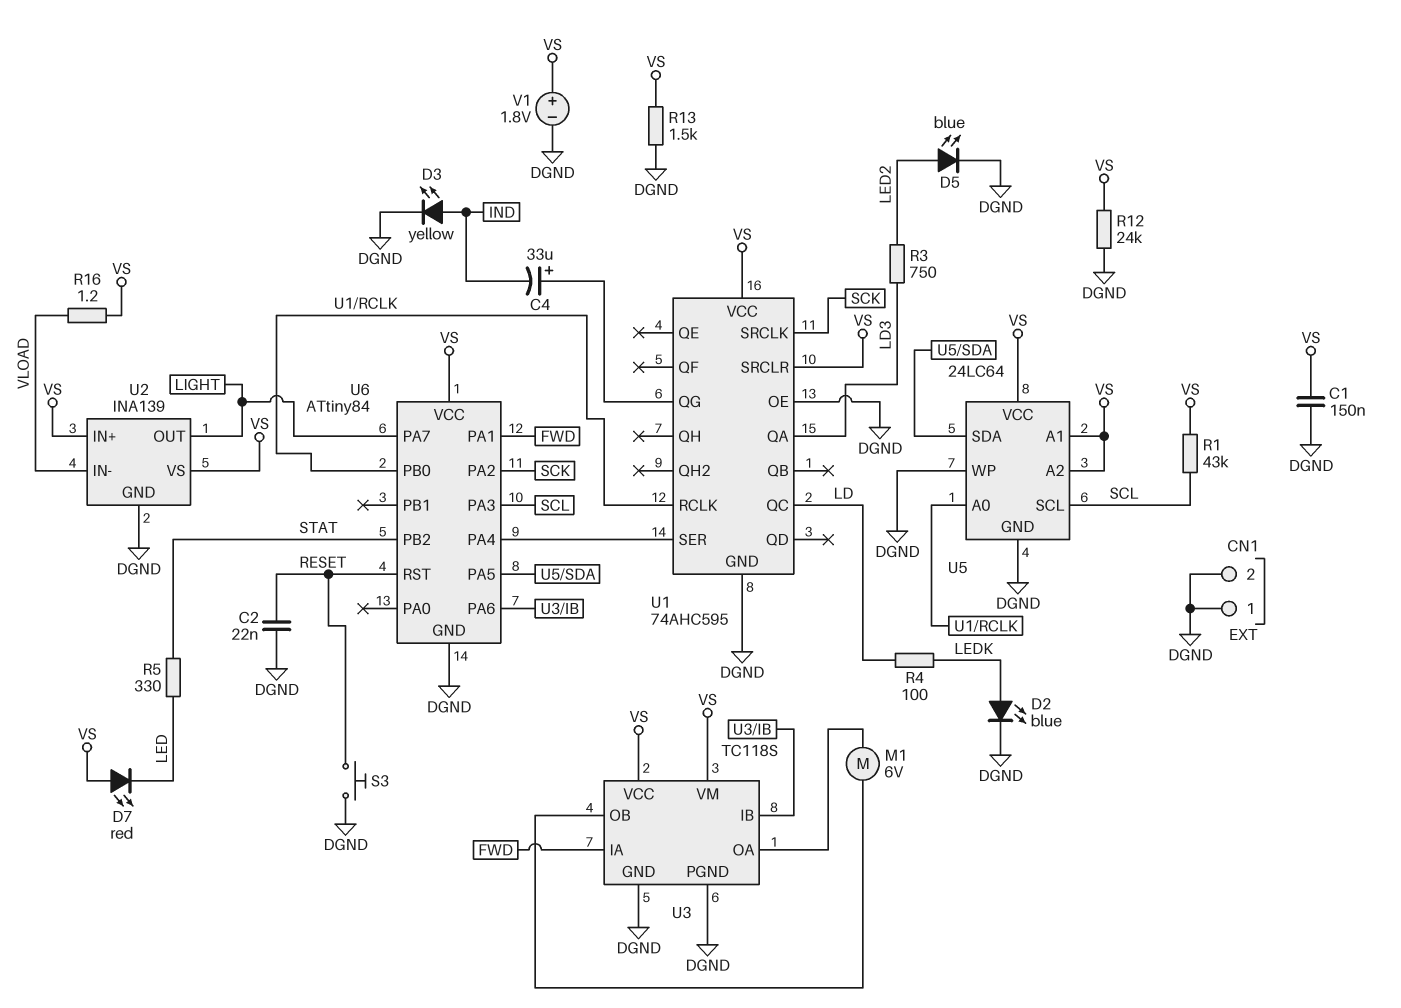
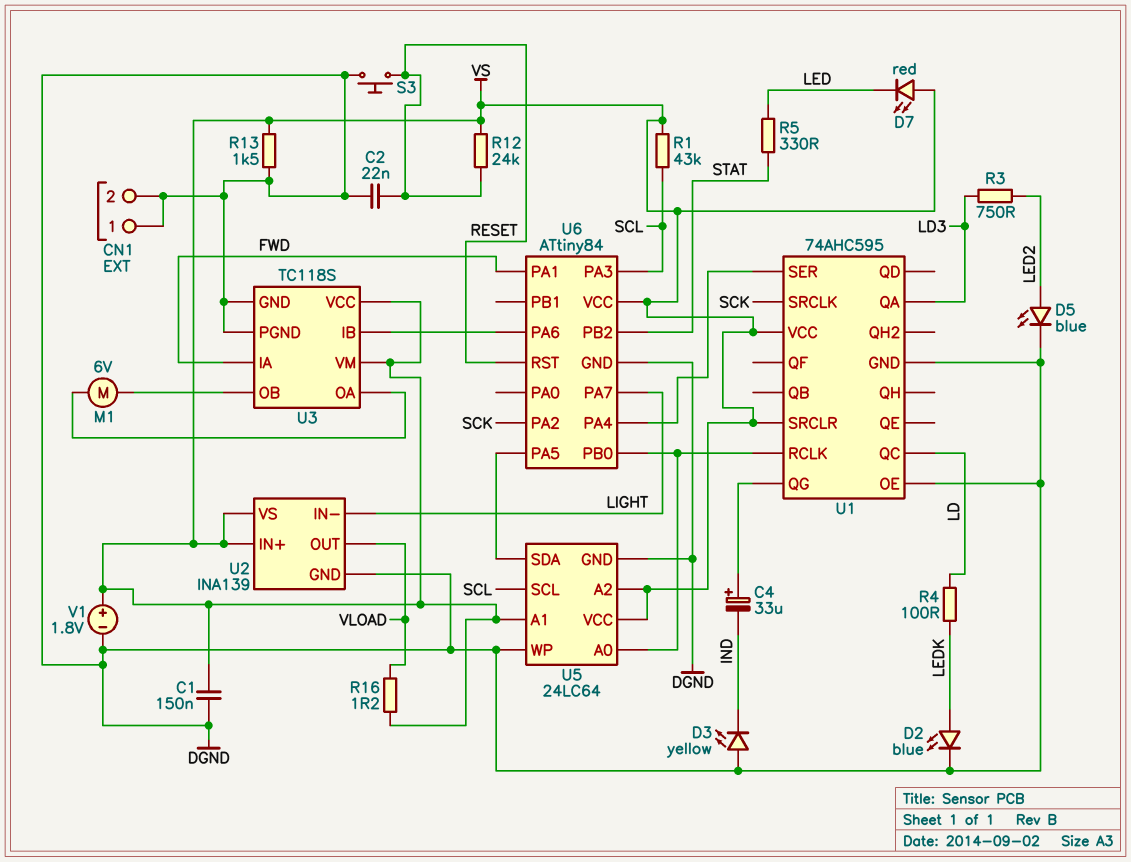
D3: LED yellow (A IND, K DGND) -> LED yellow (A DGND, K IND)
R12: 24k (DGND, VS) -> 24k (RESET, VS)
U2 pin IN-: VLOAD -> LIGHT
U2 pin OUT: LIGHT -> VLOAD

